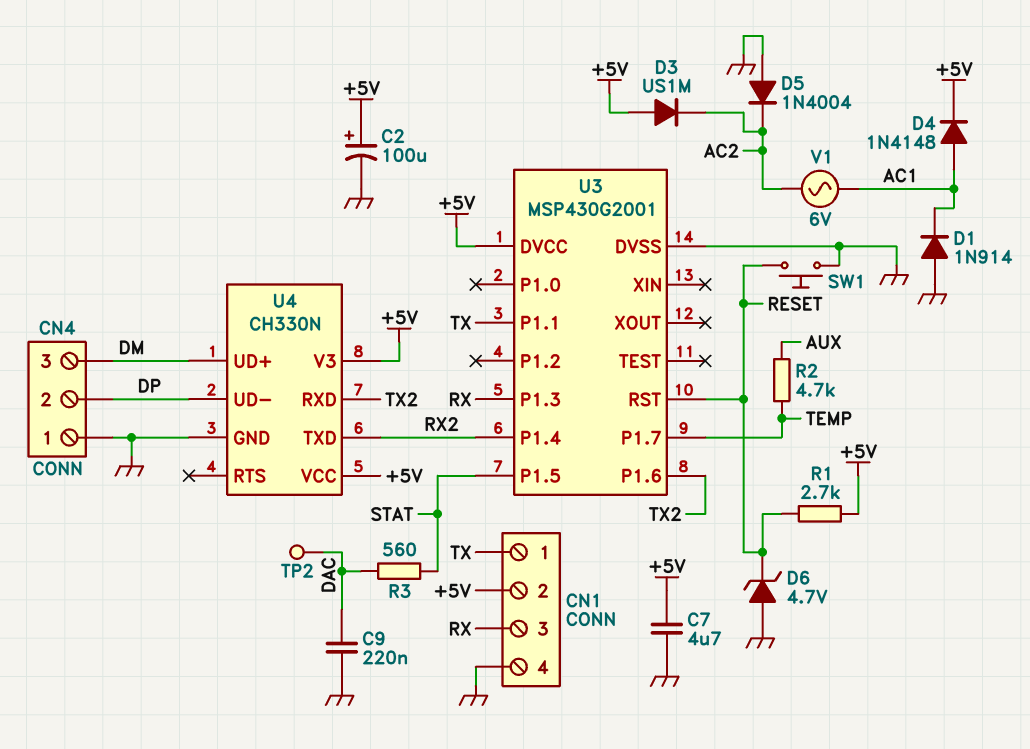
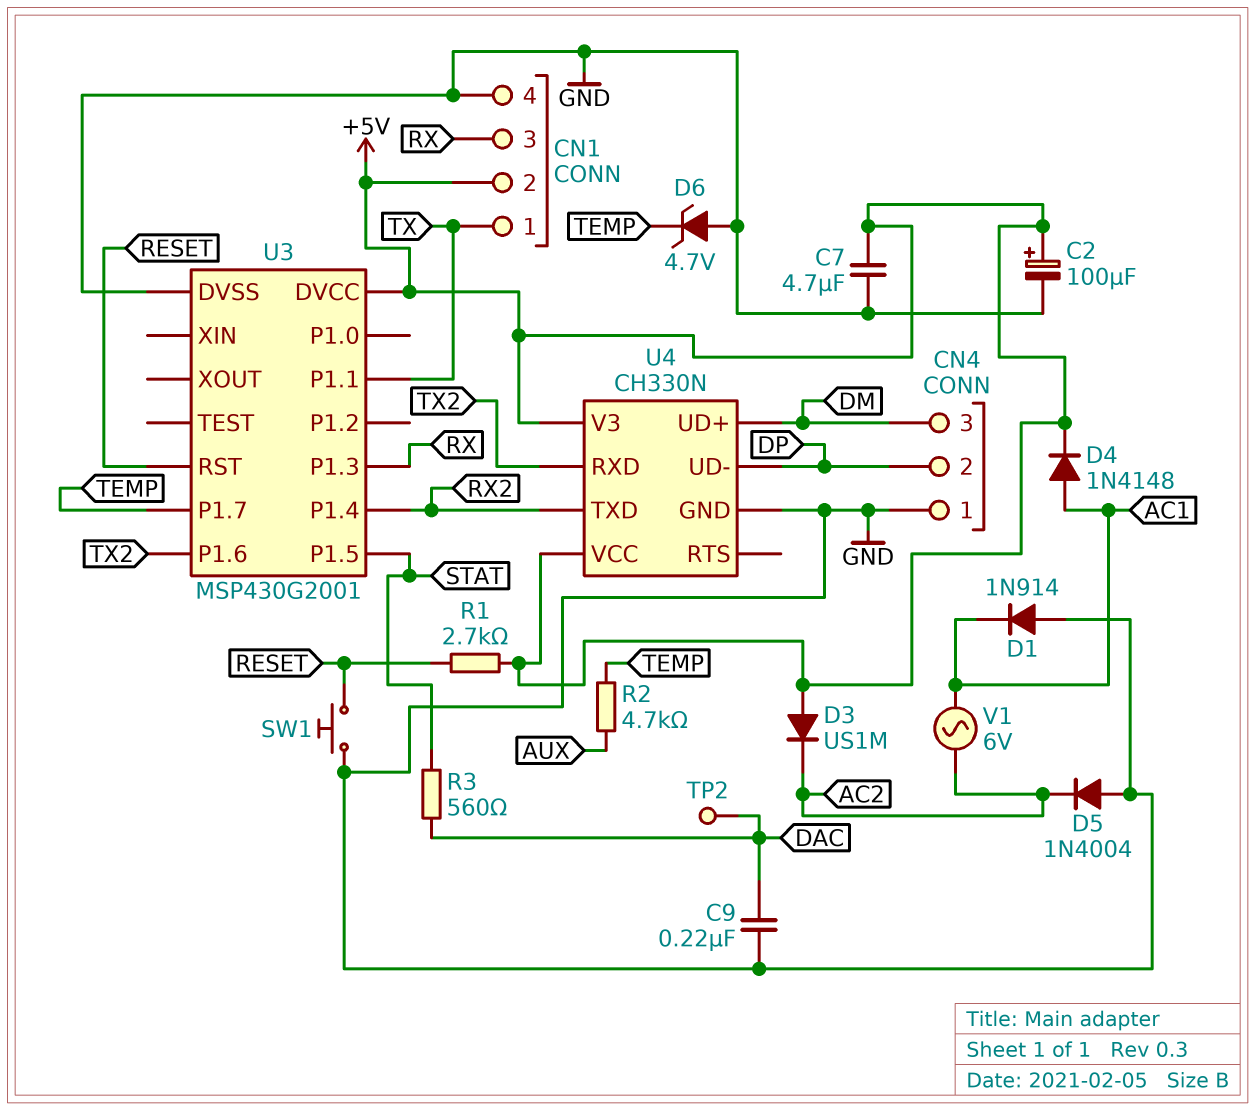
D6: zener 4.7V (A GND, K RESET) -> zener 4.7V (A GND, K TEMP)

